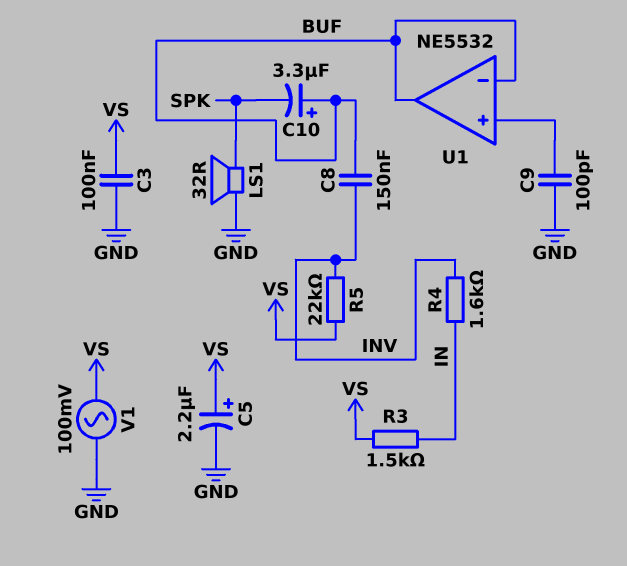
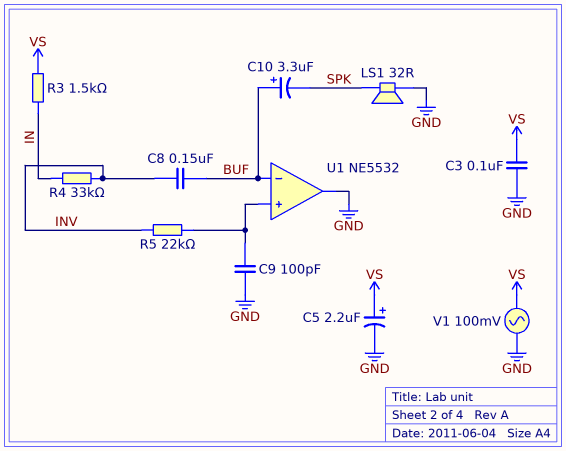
R4: 1.6k (IN, INV) -> 33k (IN, INV)
R5: 22k (INV, VS) -> 22k (INV, U1/in+)
U1 pin out: BUF -> GND

